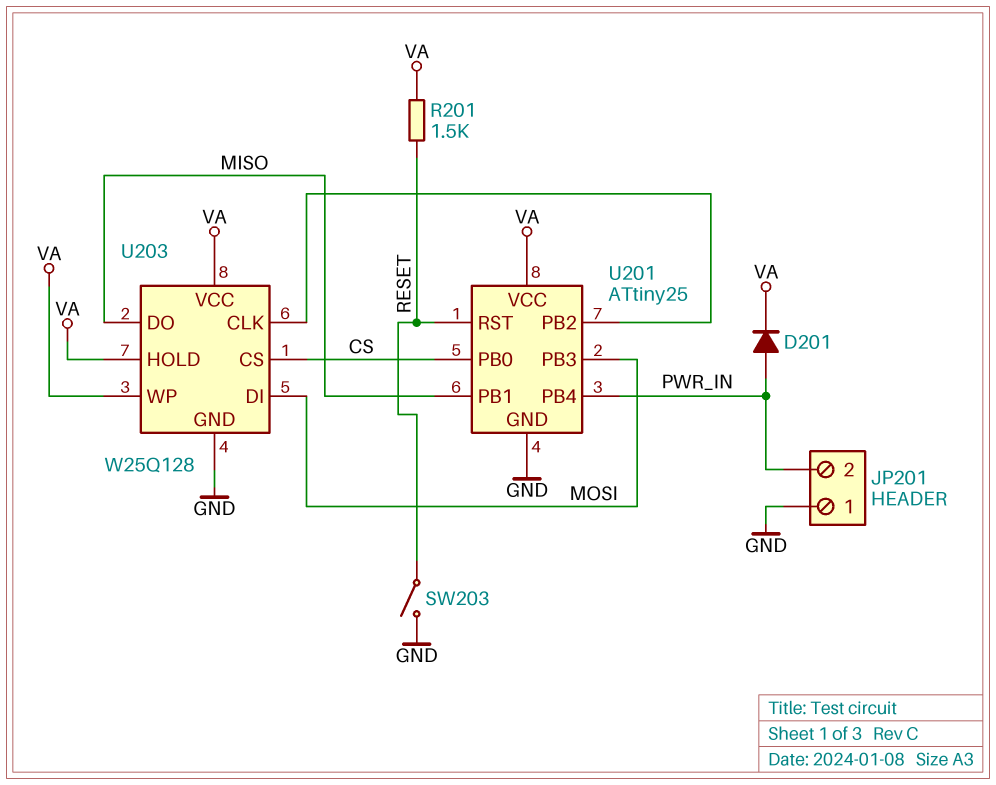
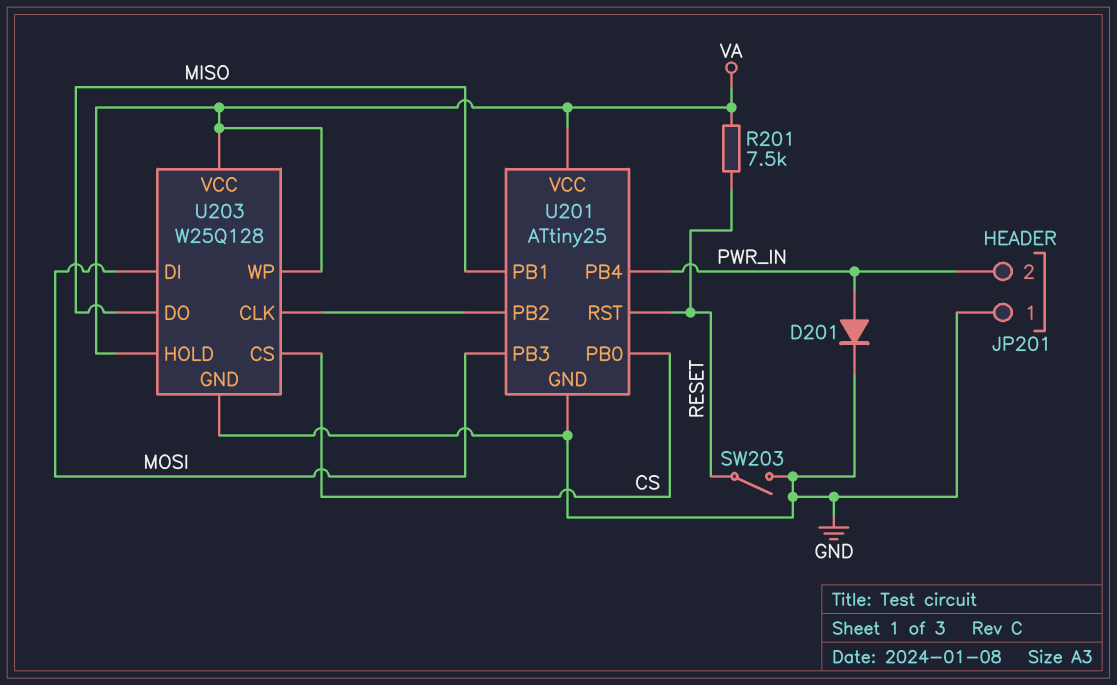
D201: diode (A PWR_IN, K VA) -> diode (A PWR_IN, K GND)
R201: 1.5k (RESET, VA) -> 7.5k (RESET, VA)

